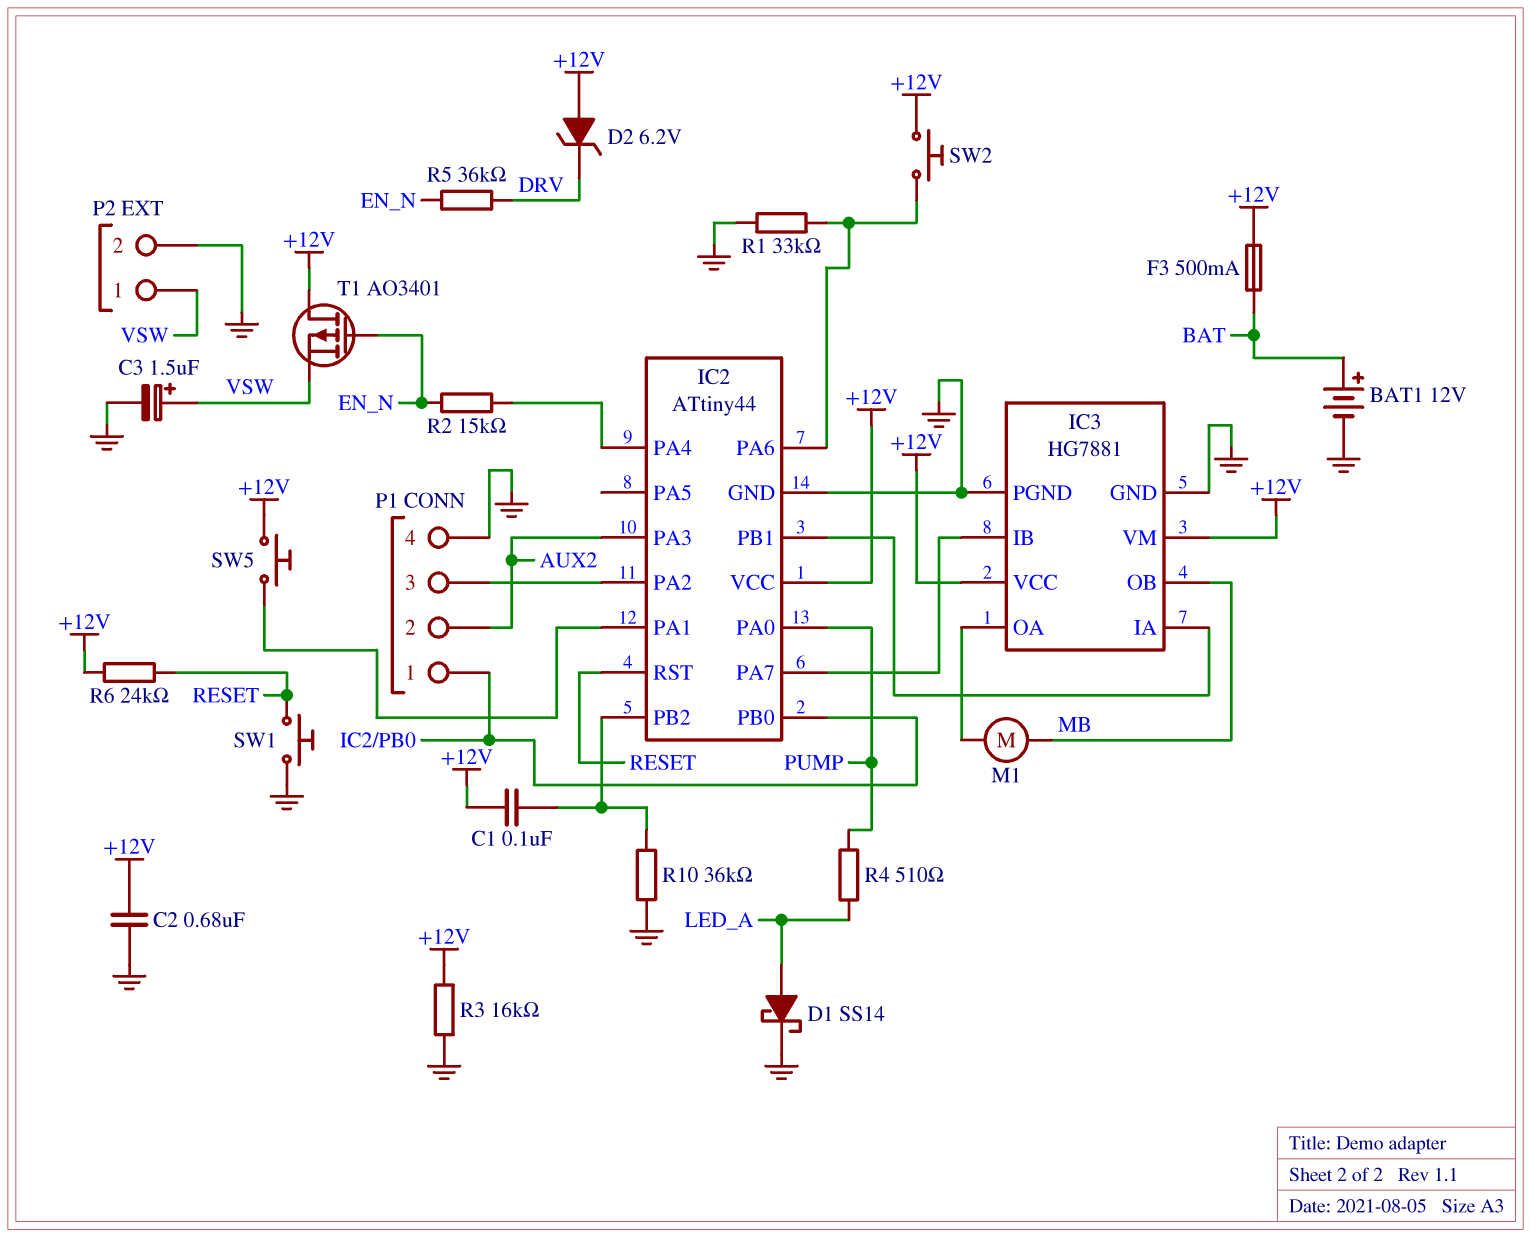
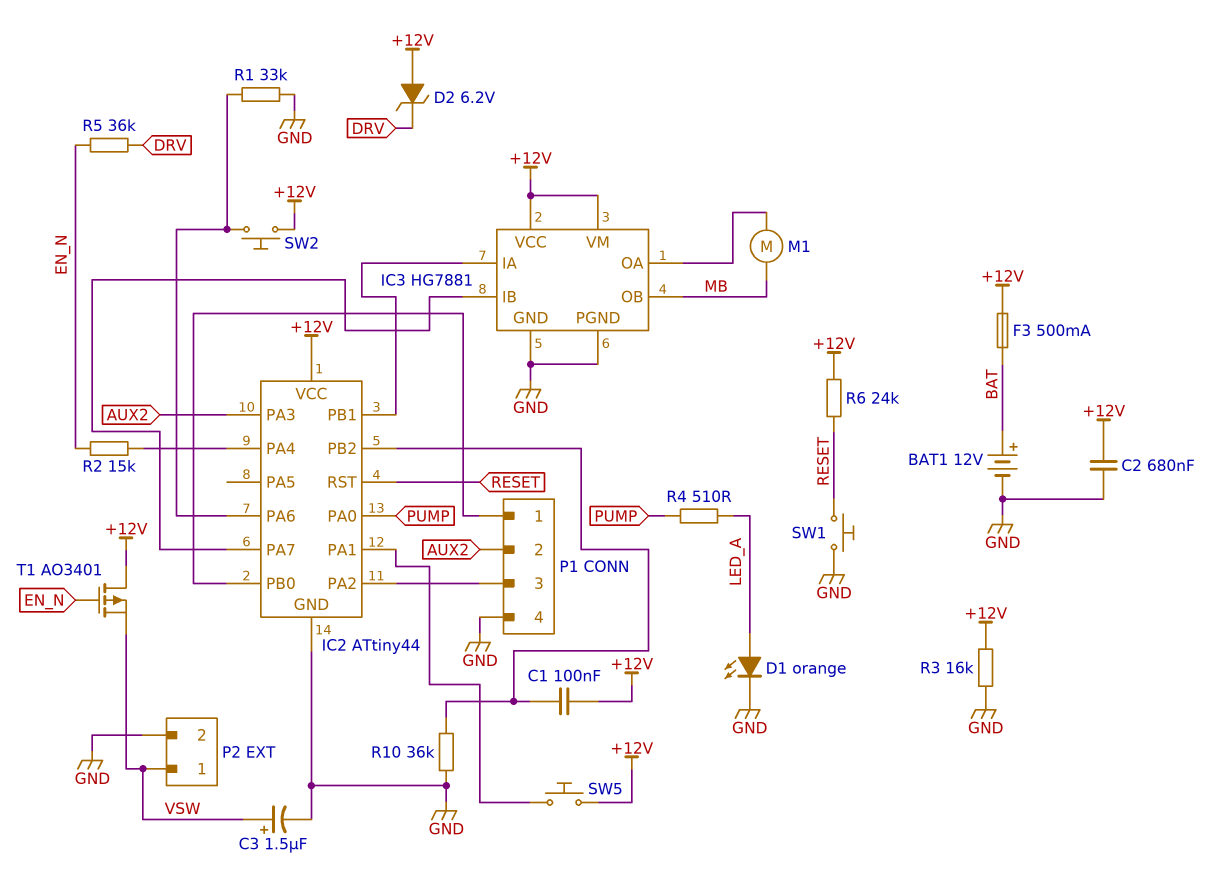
D1: schottky SS14 (A LED_A, K GND) -> LED orange (A LED_A, K GND)

